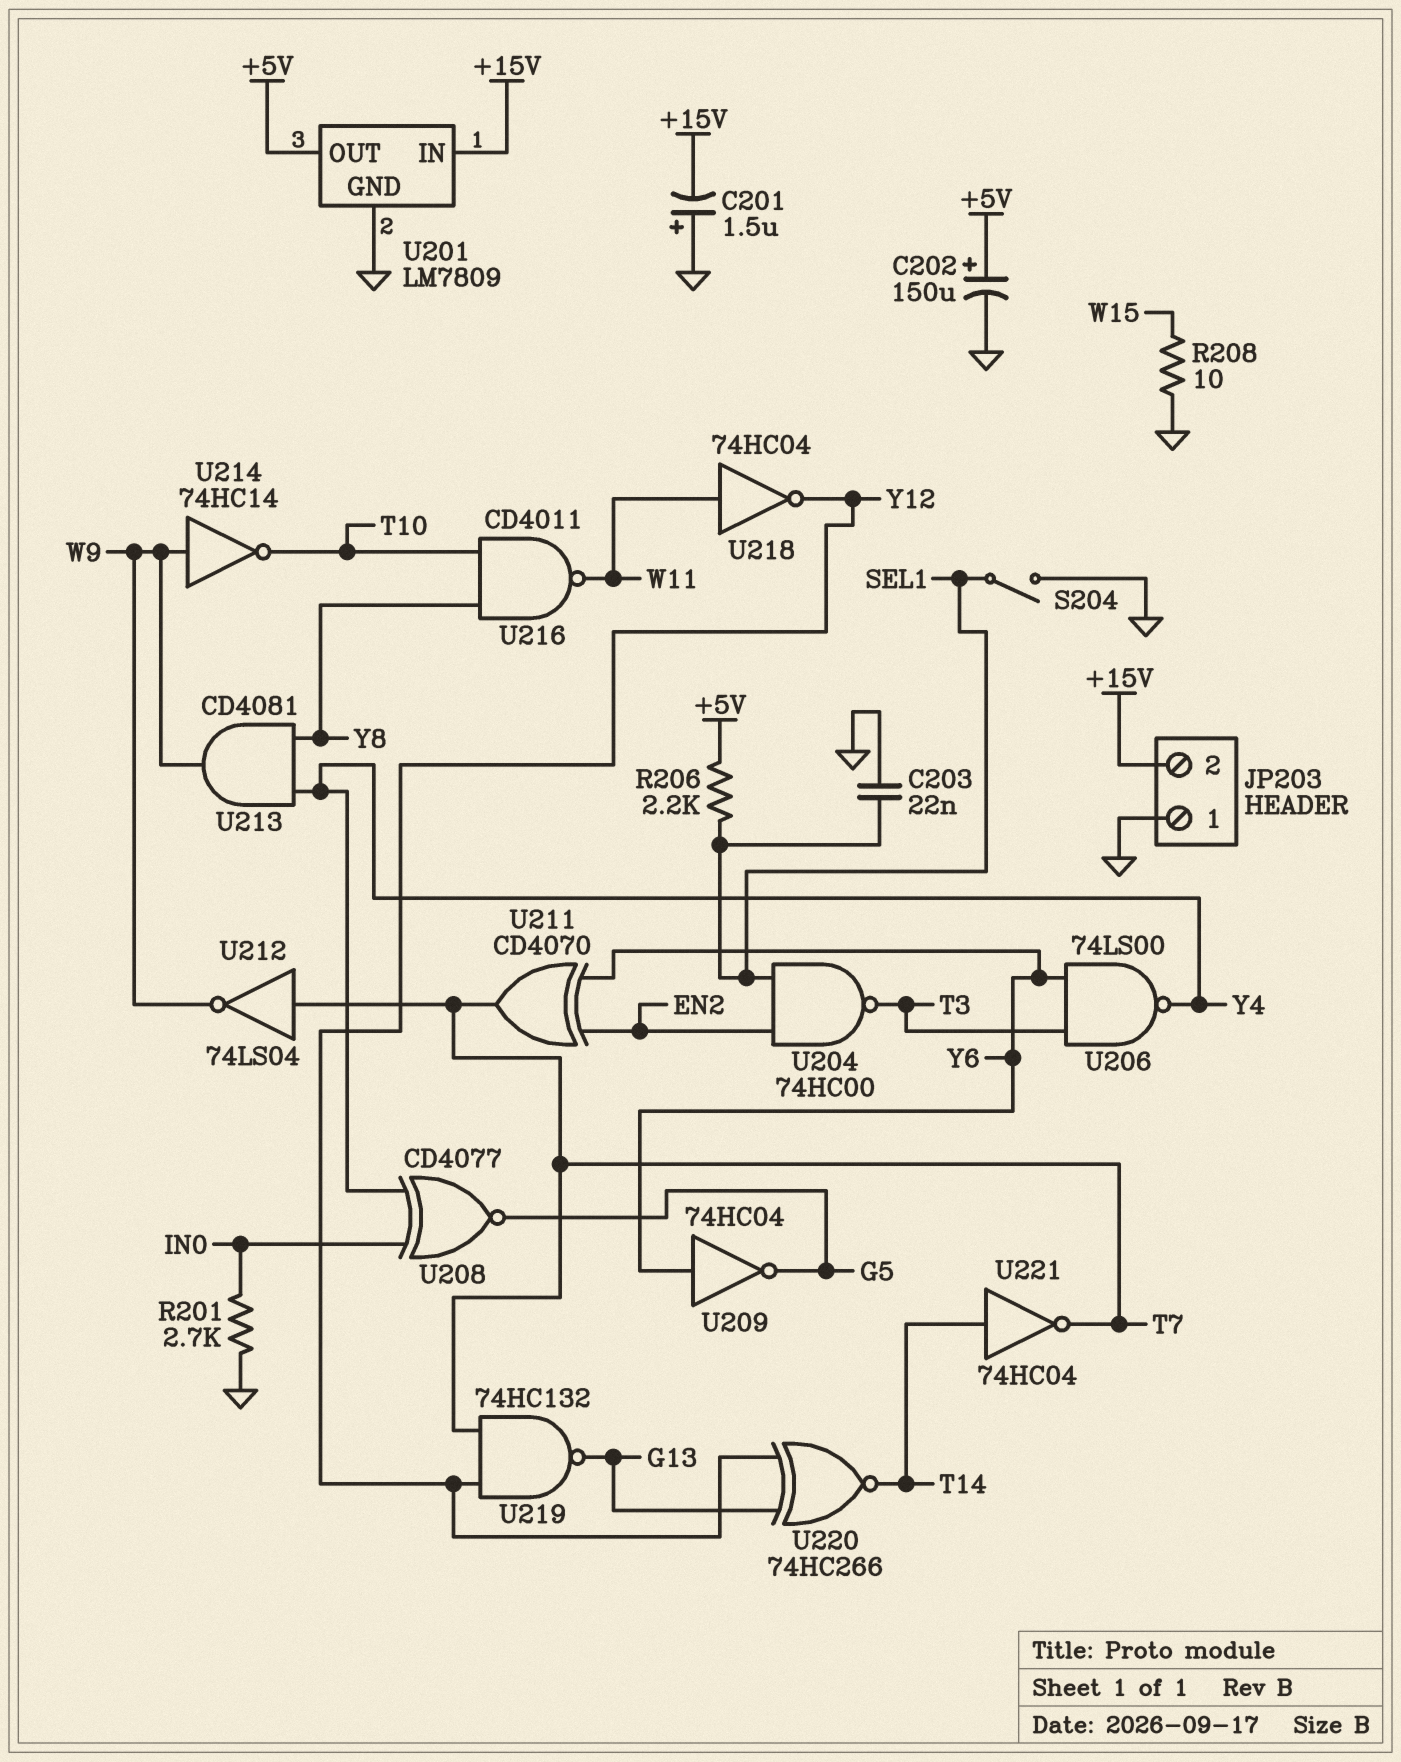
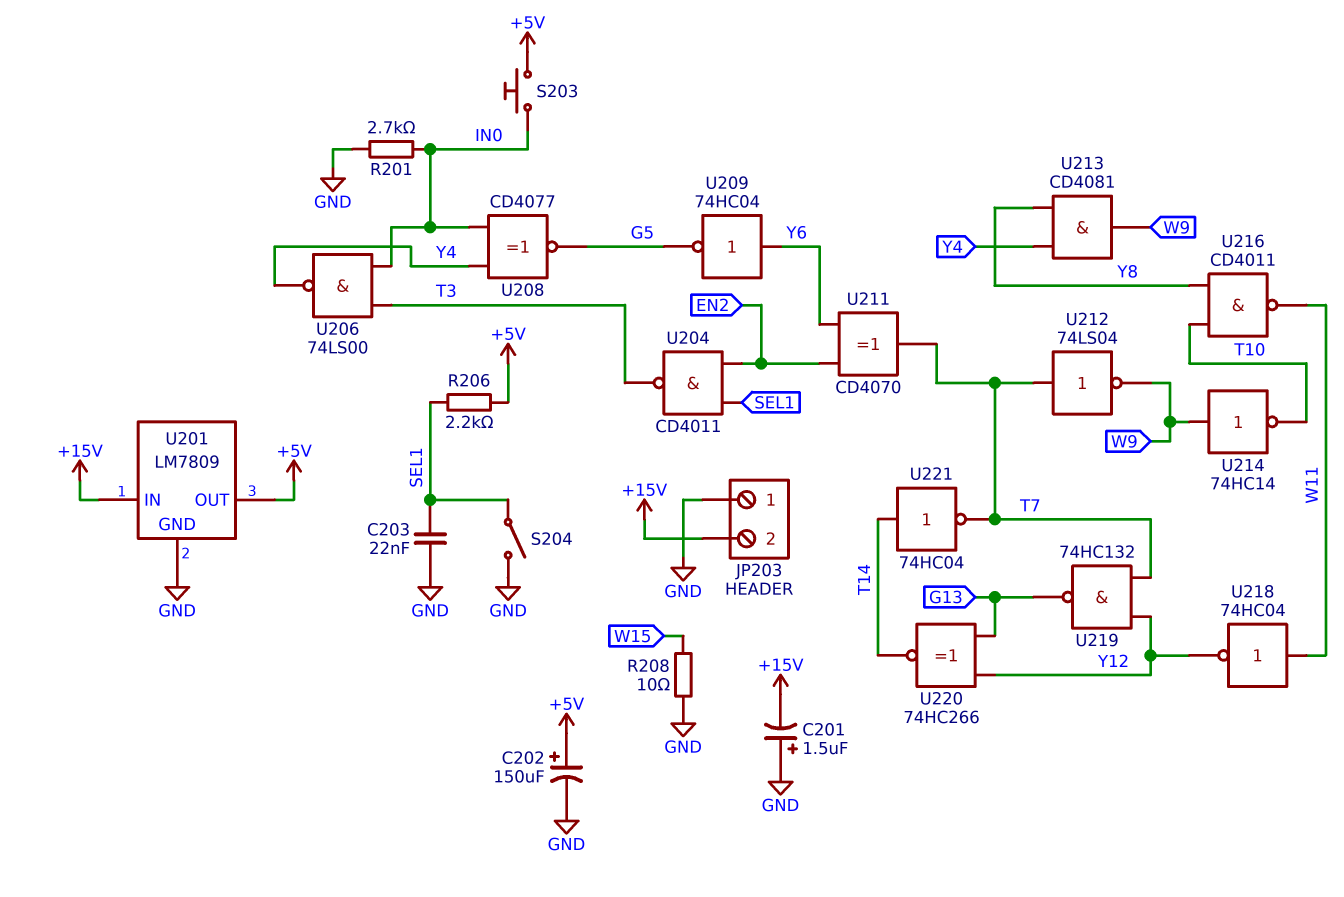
S203: none -> button (+5V, IN0)
U204: NAND 74HC00 (in EN2, in SEL1, out T3) -> NAND CD4011 (in EN2, in SEL1, out T3)
U206: NAND 74LS00 (in T3, in Y6, out Y4) -> NAND 74LS00 (in IN0, in T3, out Y4)

